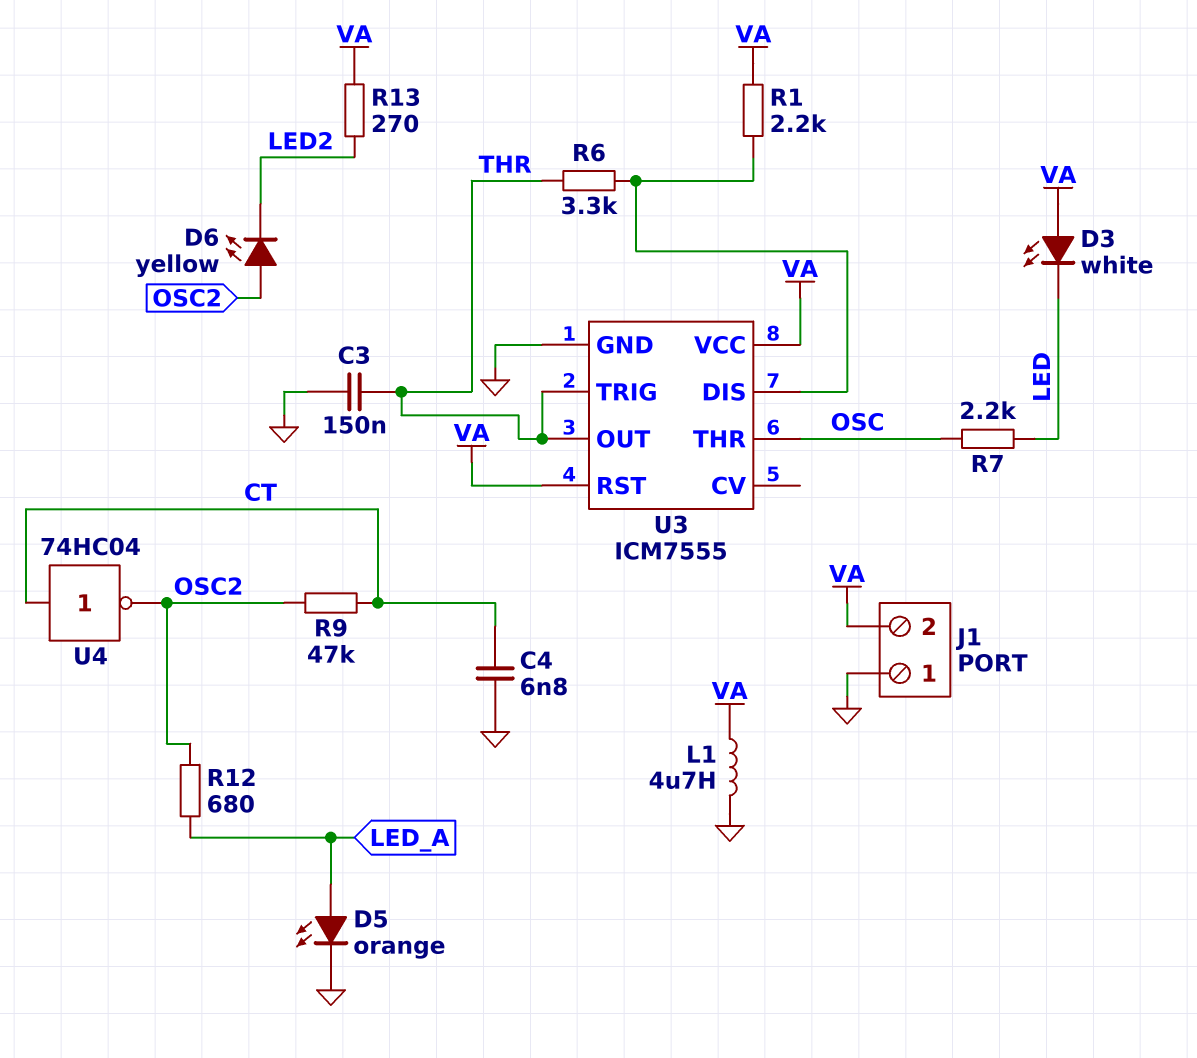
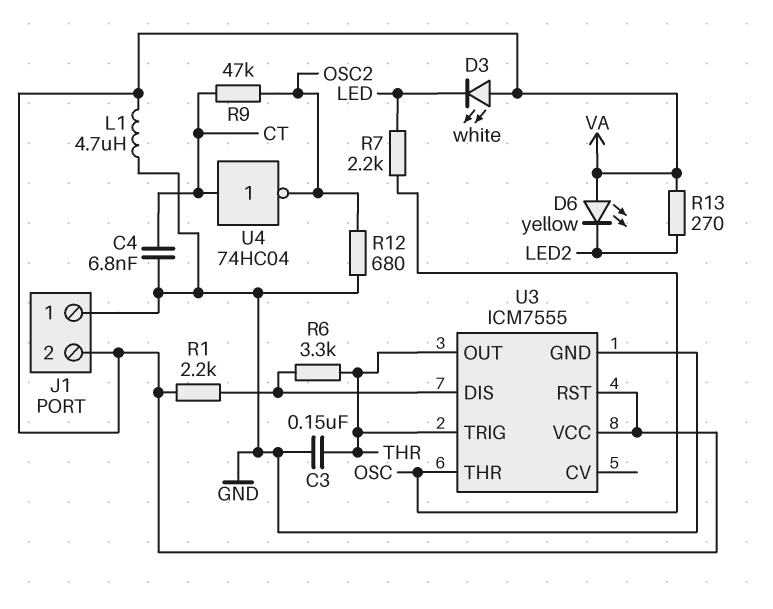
D5: LED orange (A LED_A, K GND) -> none
D6: LED yellow (A OSC2, K LED2) -> LED yellow (A VA, K LED2)
R12: 680 (LED_A, OSC2) -> 680 (GND, OSC2)

